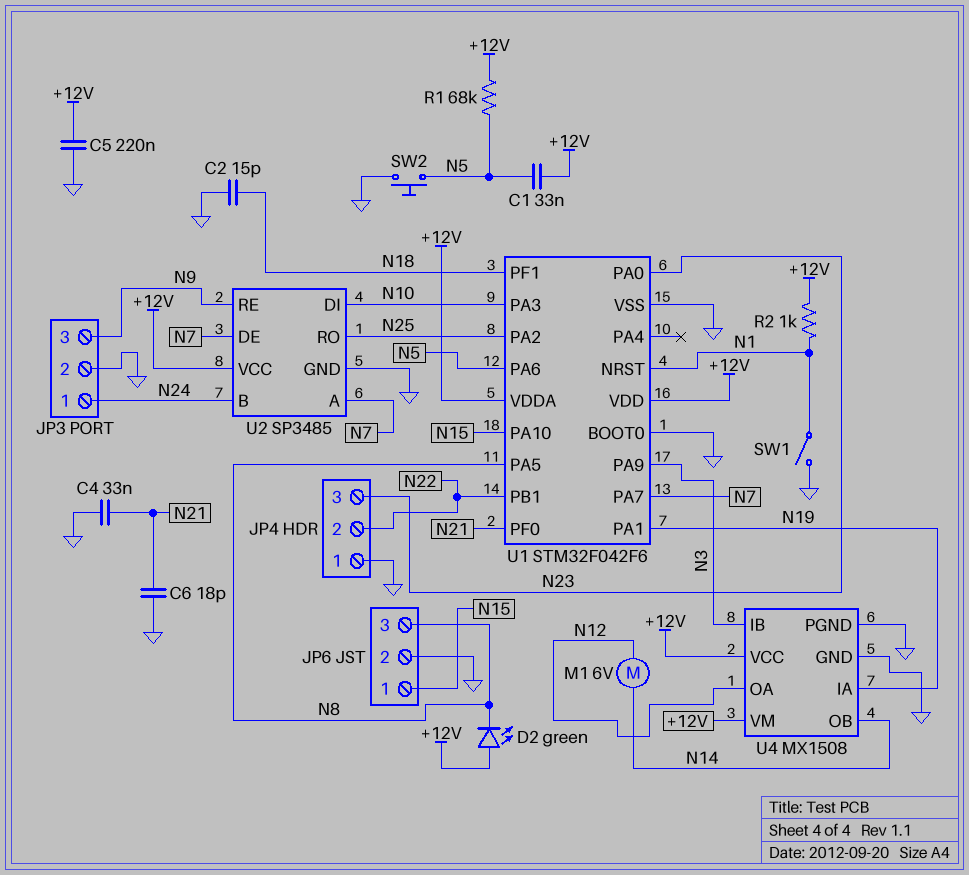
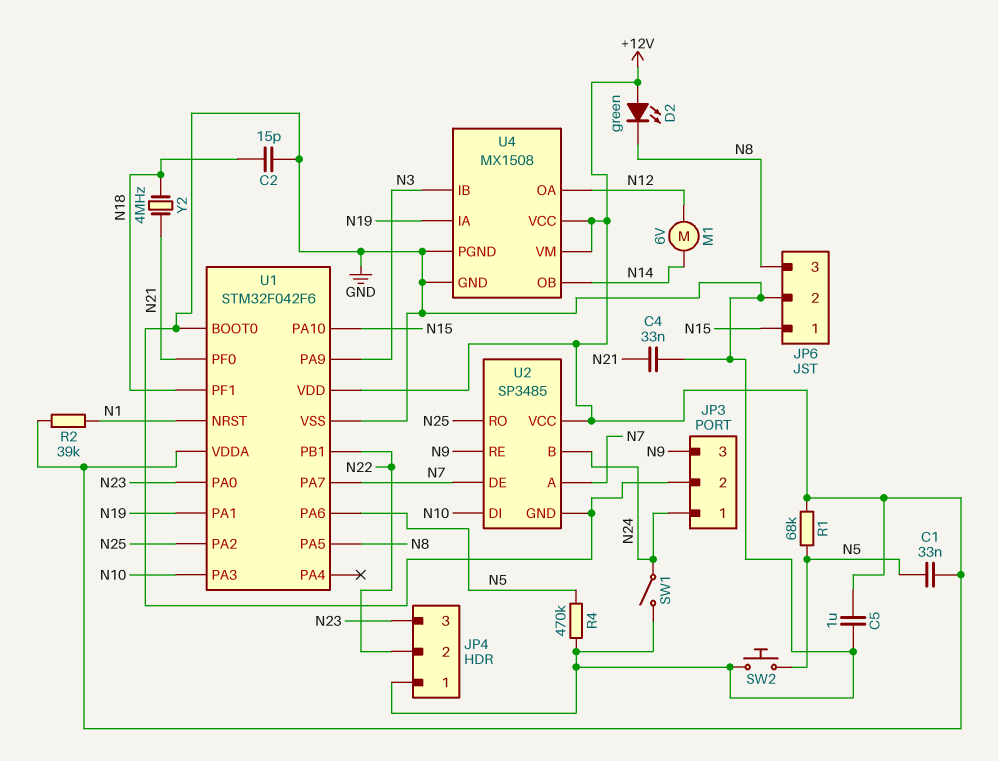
C5: 220nF (+12V, GND) -> 1uF (+12V, GND)
C6: 18pF (GND, N21) -> none
R2: 1k (+12V, N1) -> 39k (+12V, N1)
R4: none -> 470k (GND, N5)
SW1: switch (GND, N1) -> switch (GND, N24)
Y2: none -> 4MHz (N18, N21)

